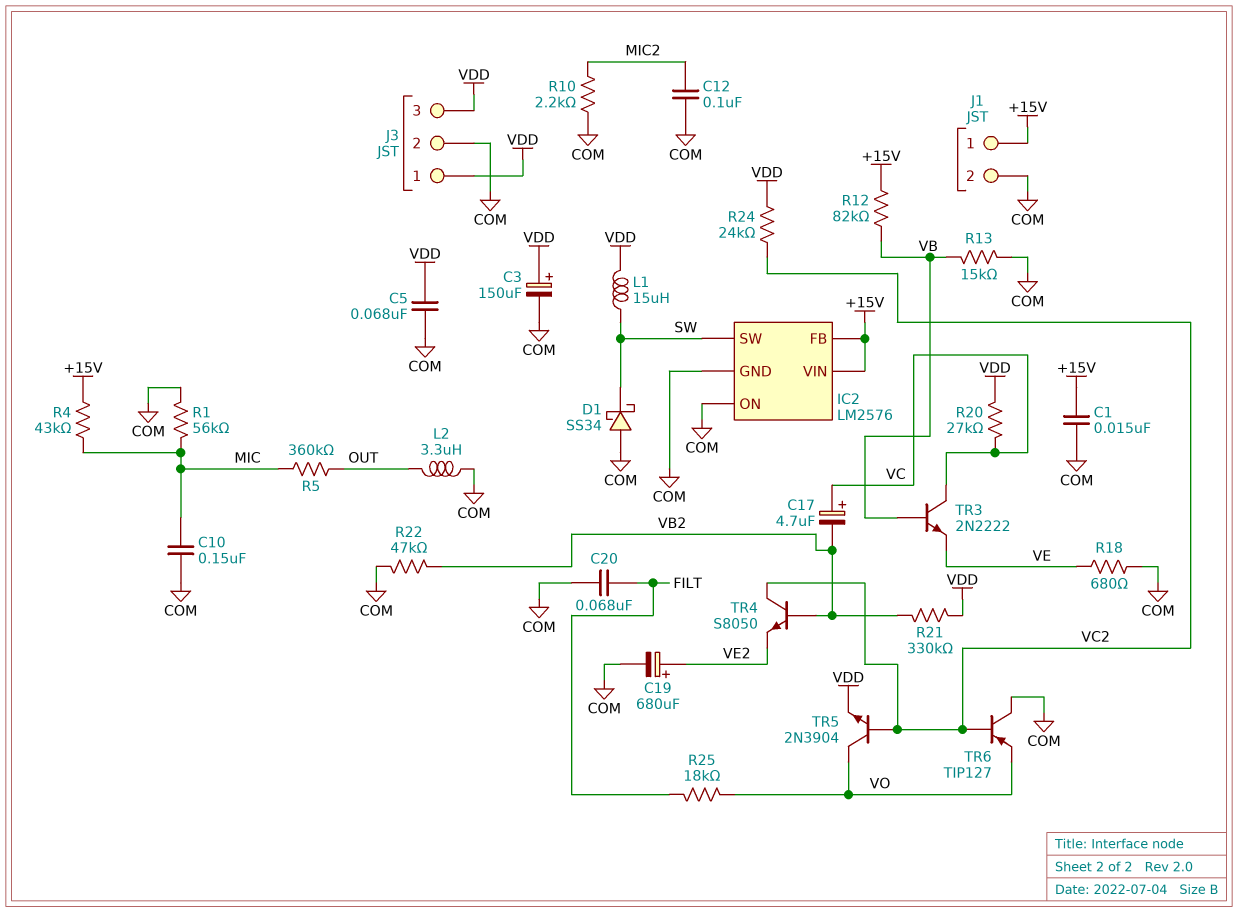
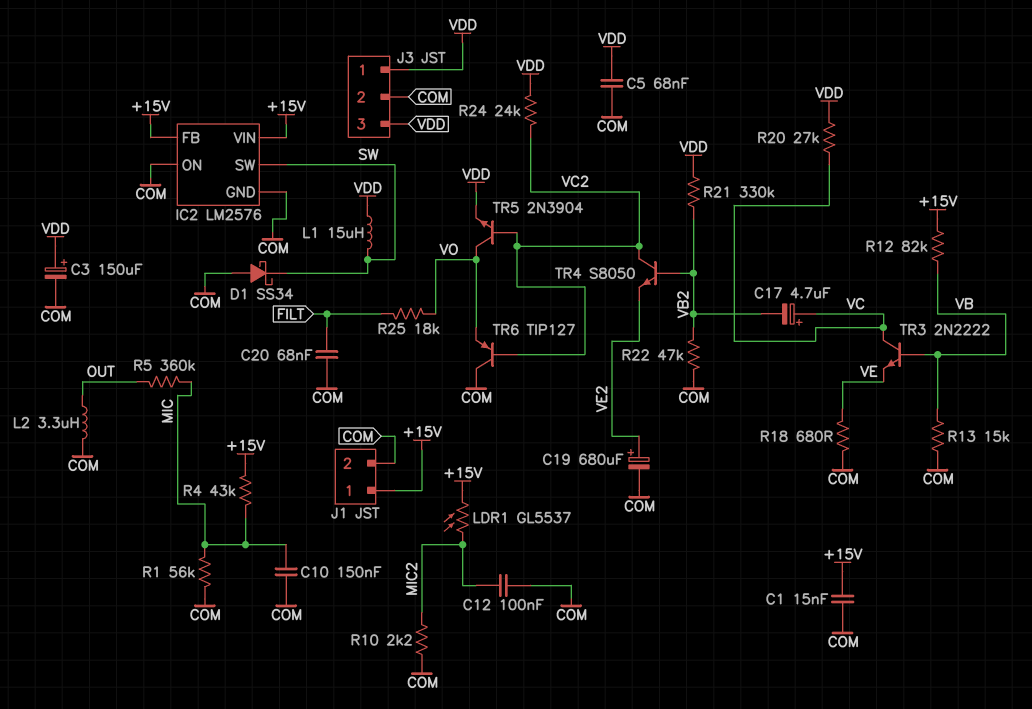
LDR1: none -> GL5537 (+15V, MIC2)

